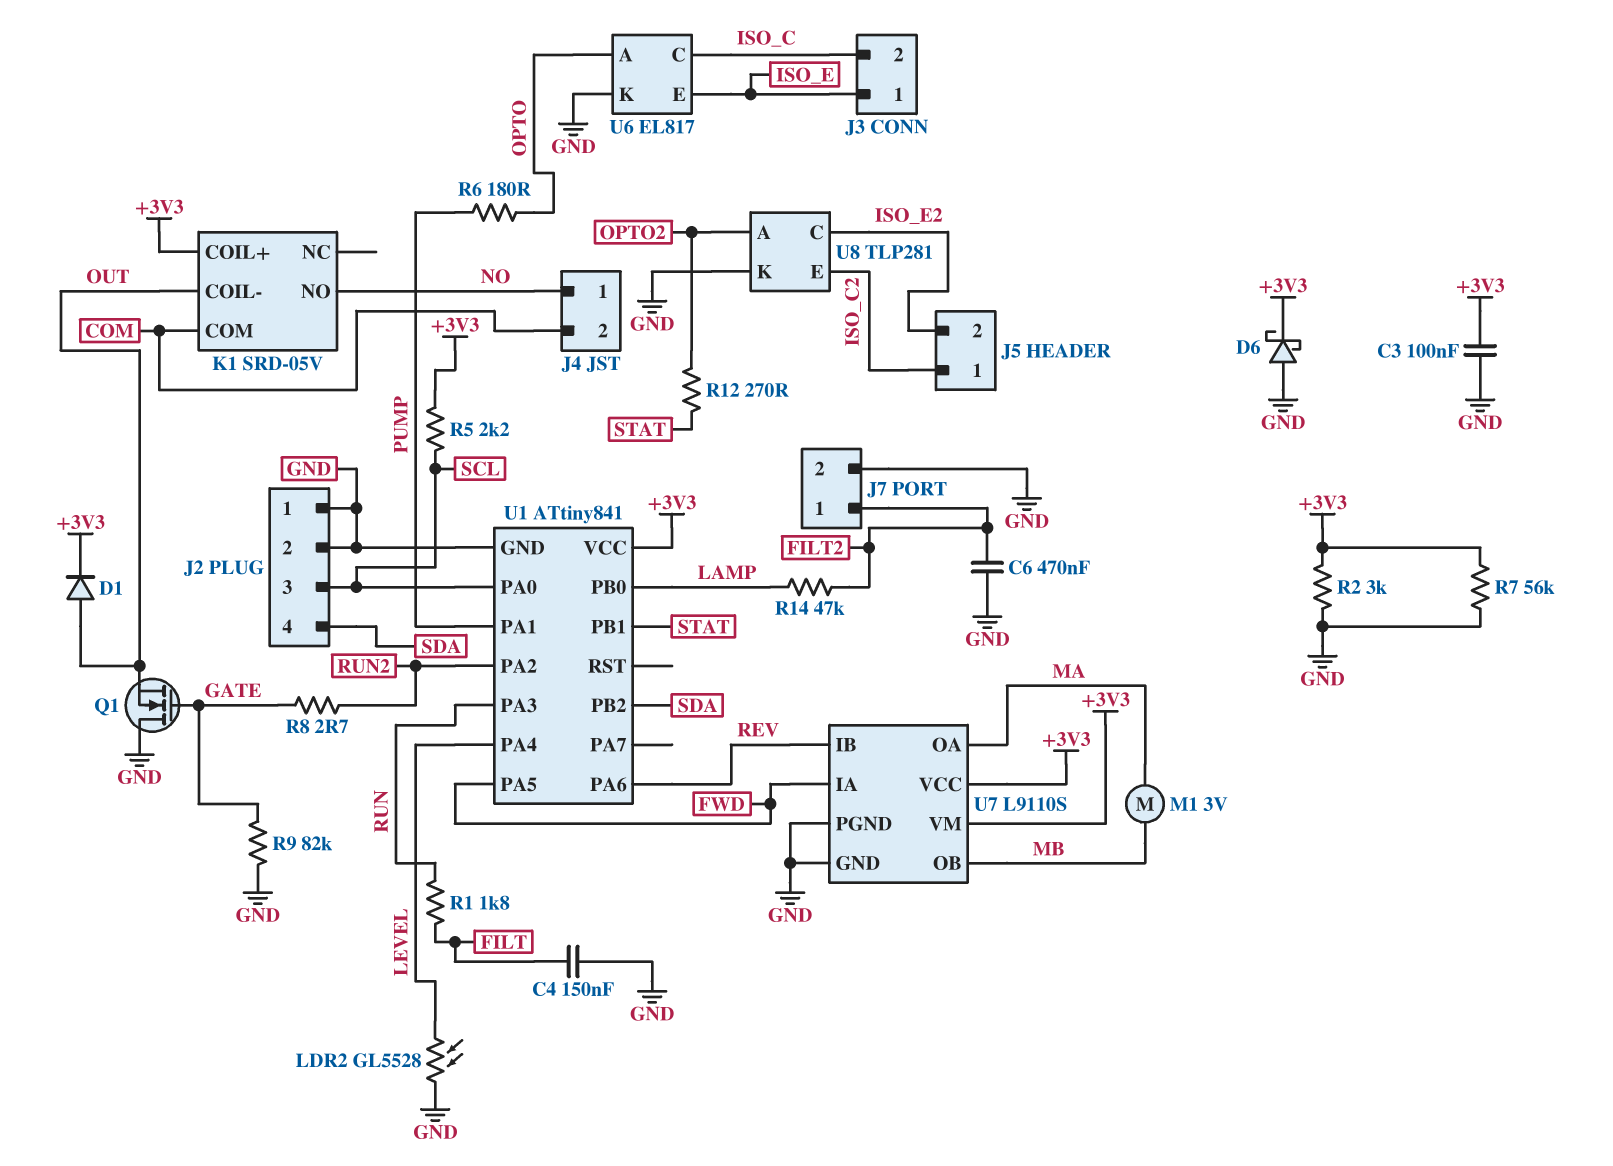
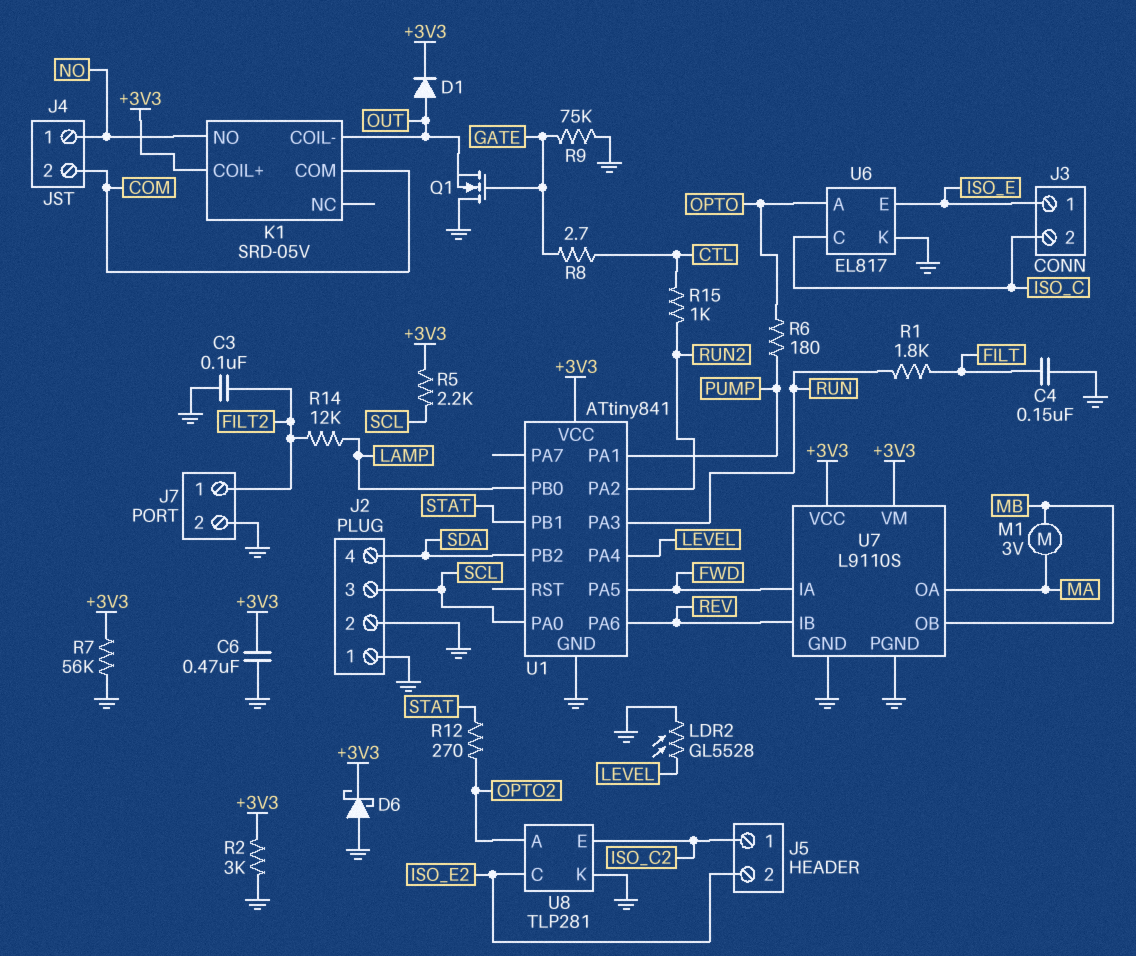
C3: 100nF (+3V3, GND) -> 100nF (FILT2, GND)
C6: 470nF (FILT2, GND) -> 470nF (+3V3, GND)
R8: 2.7 (GATE, RUN2) -> 2.7 (CTL, GATE)
R9: 82k (GATE, GND) -> 75k (GATE, GND)
R14: 47k (FILT2, LAMP) -> 12k (FILT2, LAMP)
R15: none -> 1k (CTL, RUN2)

